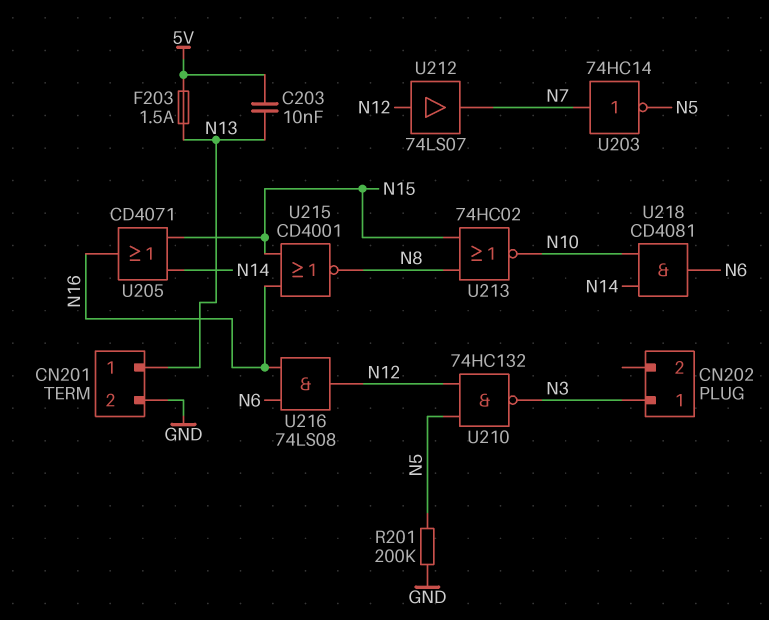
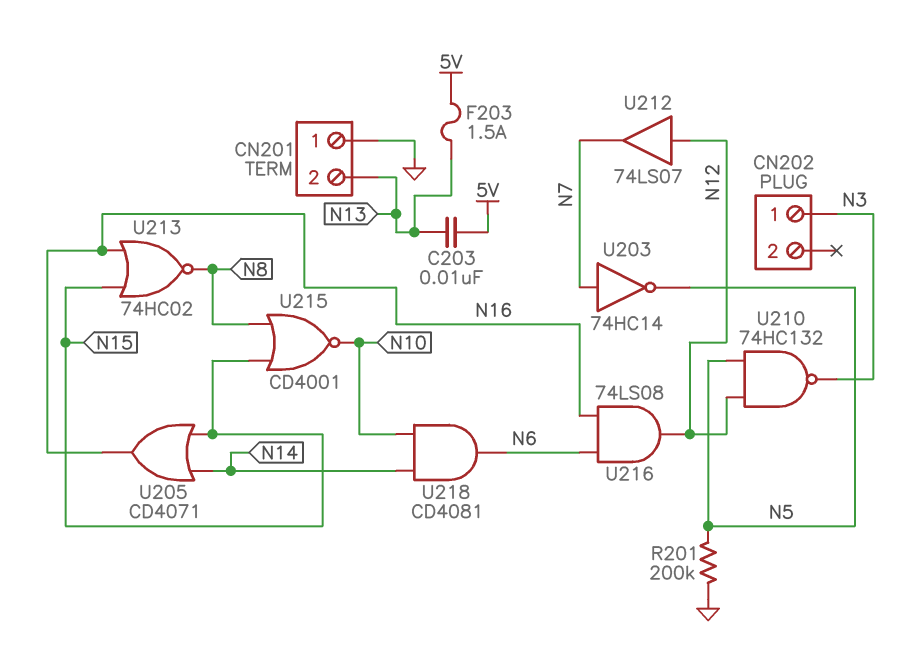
CN201 pin 1: N13 -> GND
CN201 pin 2: GND -> N13
U213: NOR 74HC02 (in N8, in N15, out N10) -> NOR 74HC02 (in N15, in N16, out N8)
U215: NOR CD4001 (in N15, in N16, out N8) -> NOR CD4001 (in N8, in N15, out N10)

